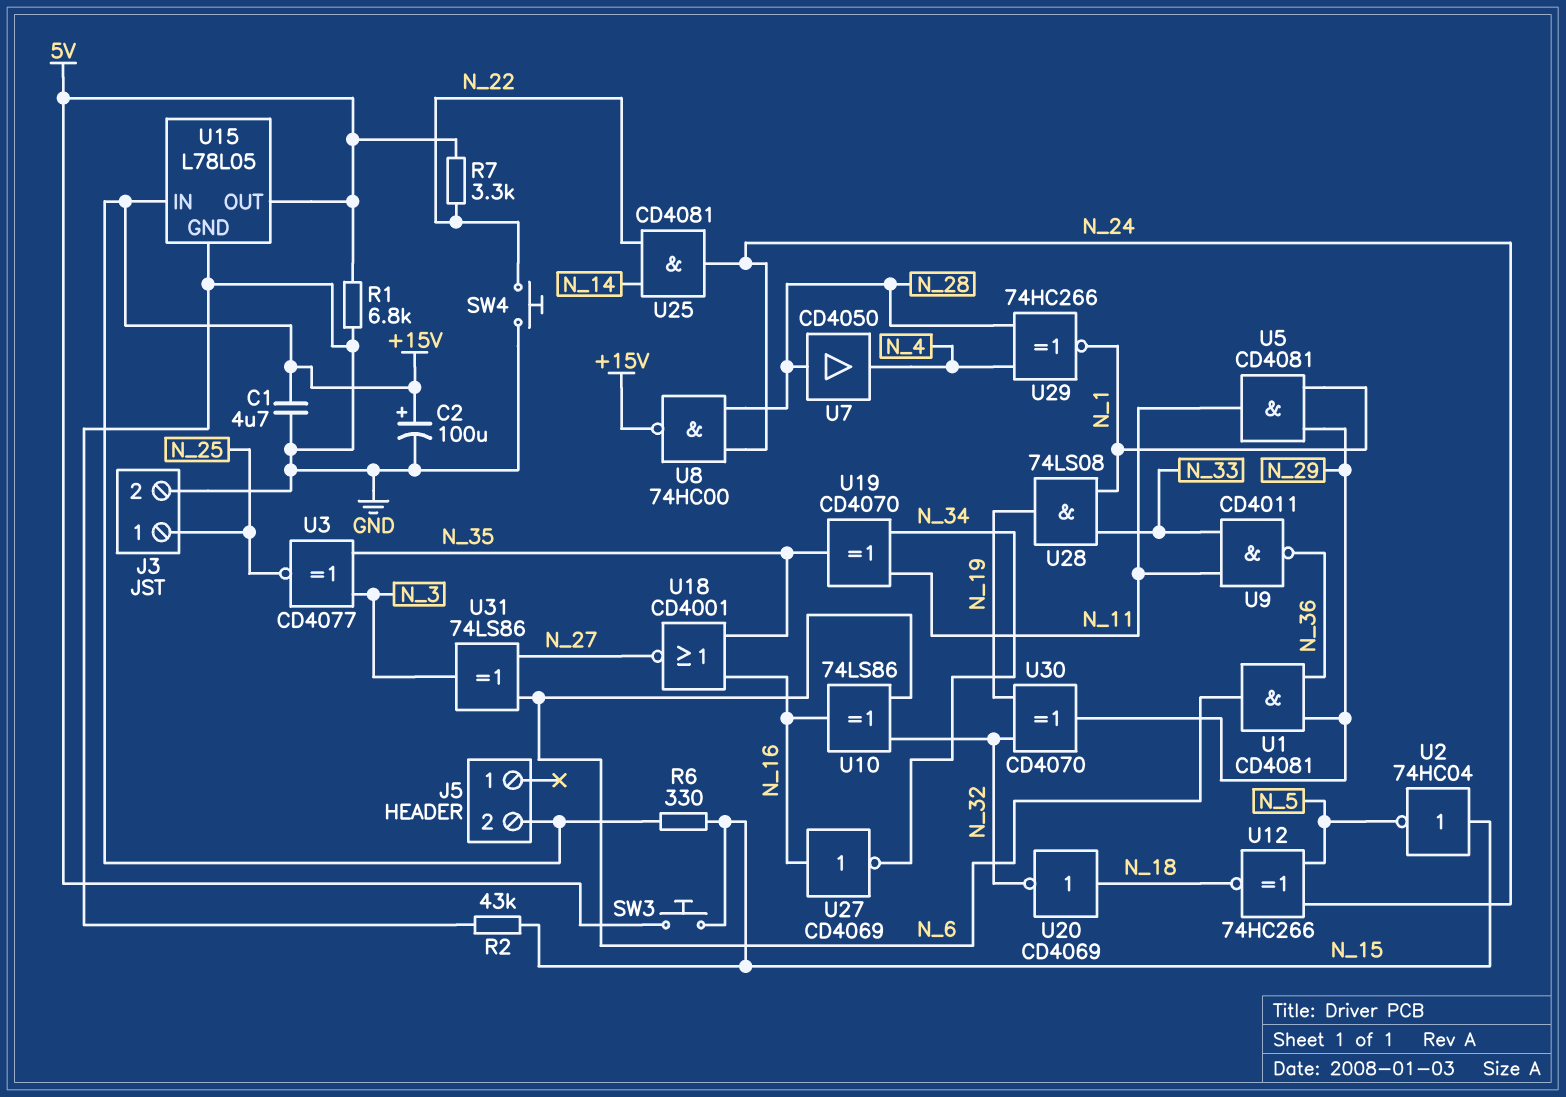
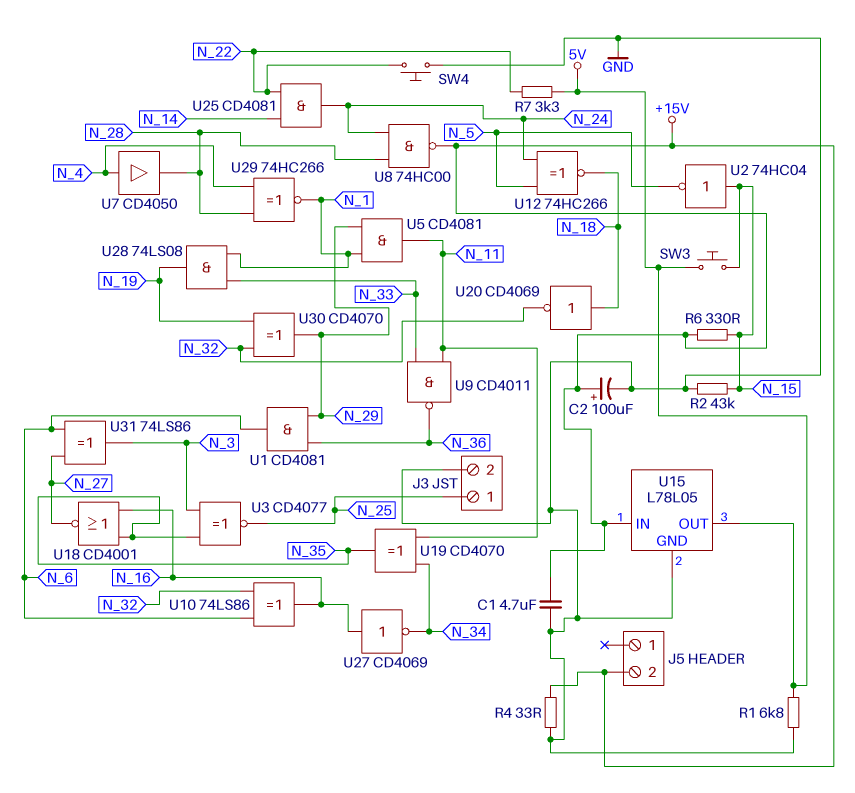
R4: none -> 33 (+15V, GND)
U7: buffer CD4050 (in N_28, out N_4) -> buffer CD4050 (in N_4, out N_28)

